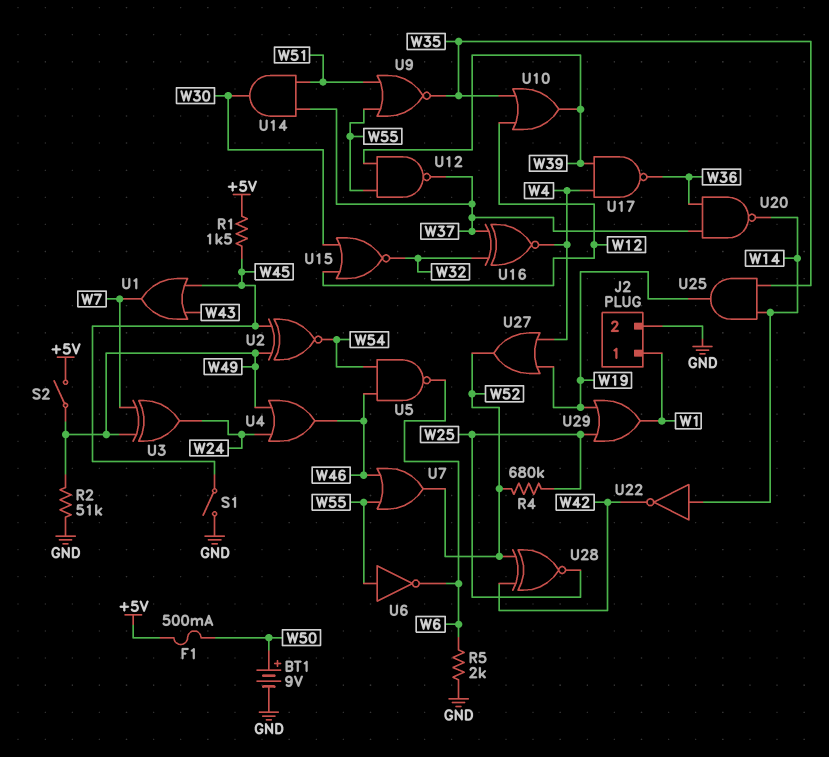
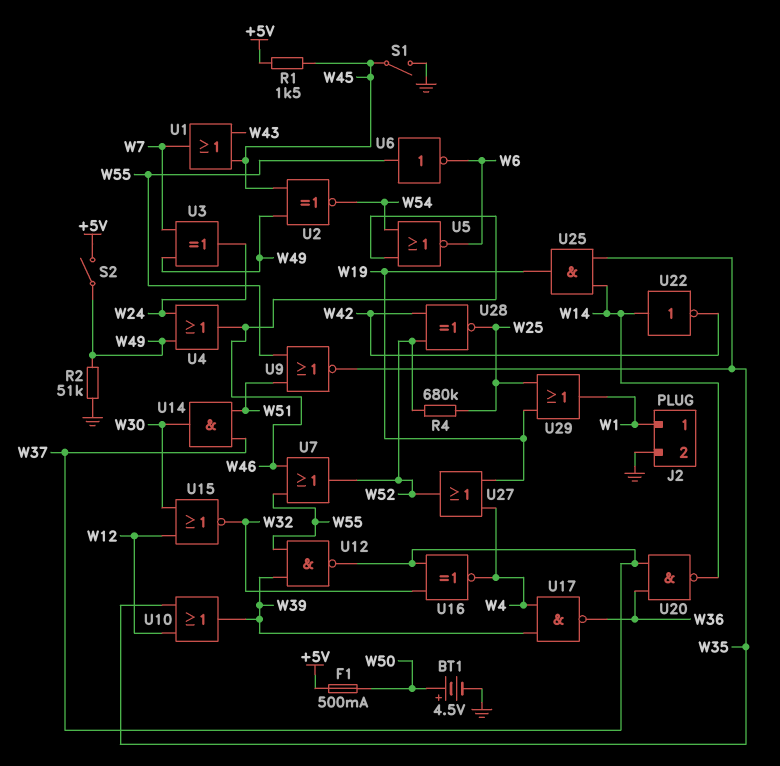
BT1: 9V (plus W50, minus GND) -> 4.5V (plus W50, minus GND)
R5: 2k (GND, W6) -> none
U5: NAND (in W46, in W54, out W6) -> NOR (in W46, in W54, out W6)

